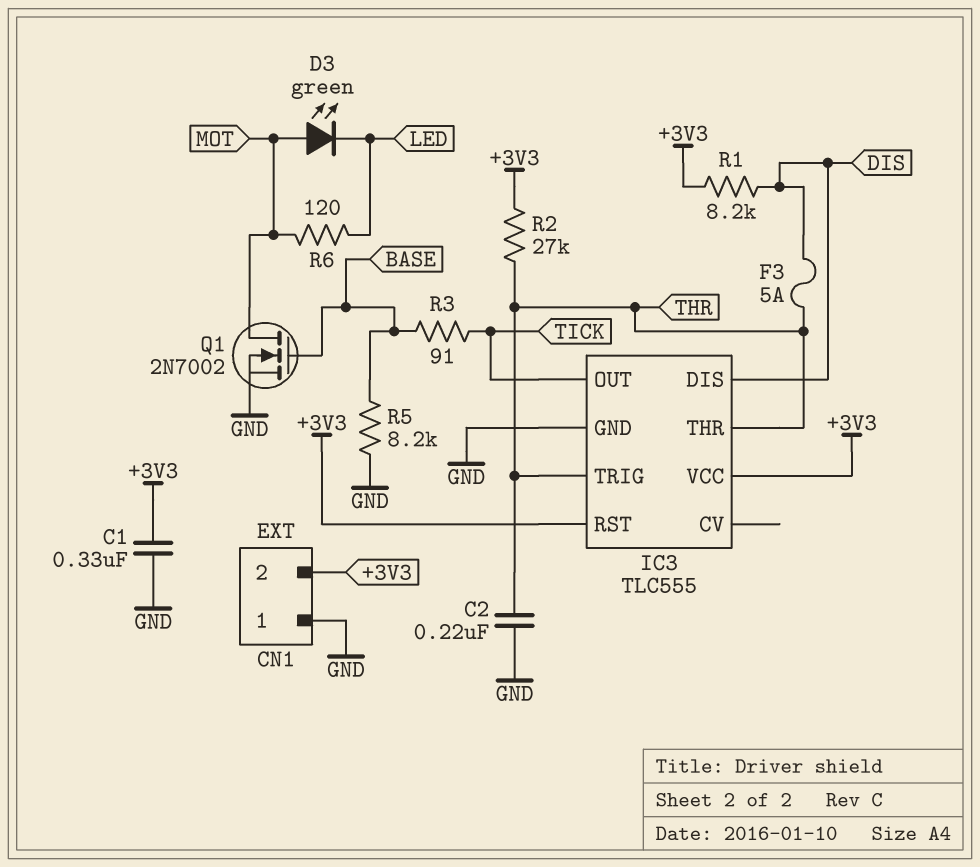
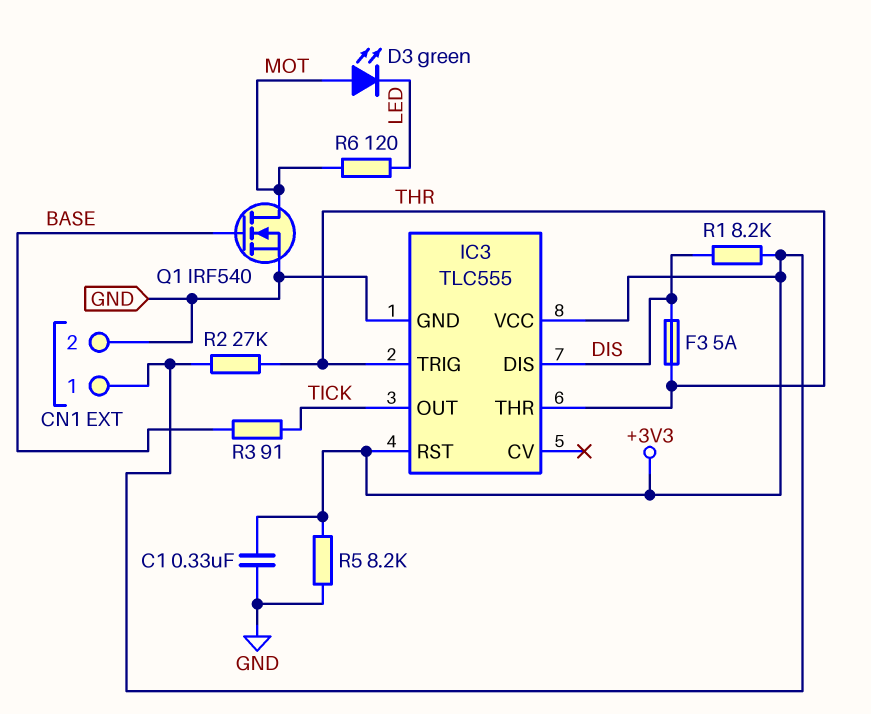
C2: 220nF (GND, THR) -> none
CN1 pin 1: GND -> +3V3
CN1 pin 2: +3V3 -> GND
Q1: NMOS 2N7002 (G BASE, D MOT, S GND) -> NMOS IRF540 (G BASE, D MOT, S GND)
R5: 8.2k (BASE, GND) -> 8.2k (+3V3, GND)

